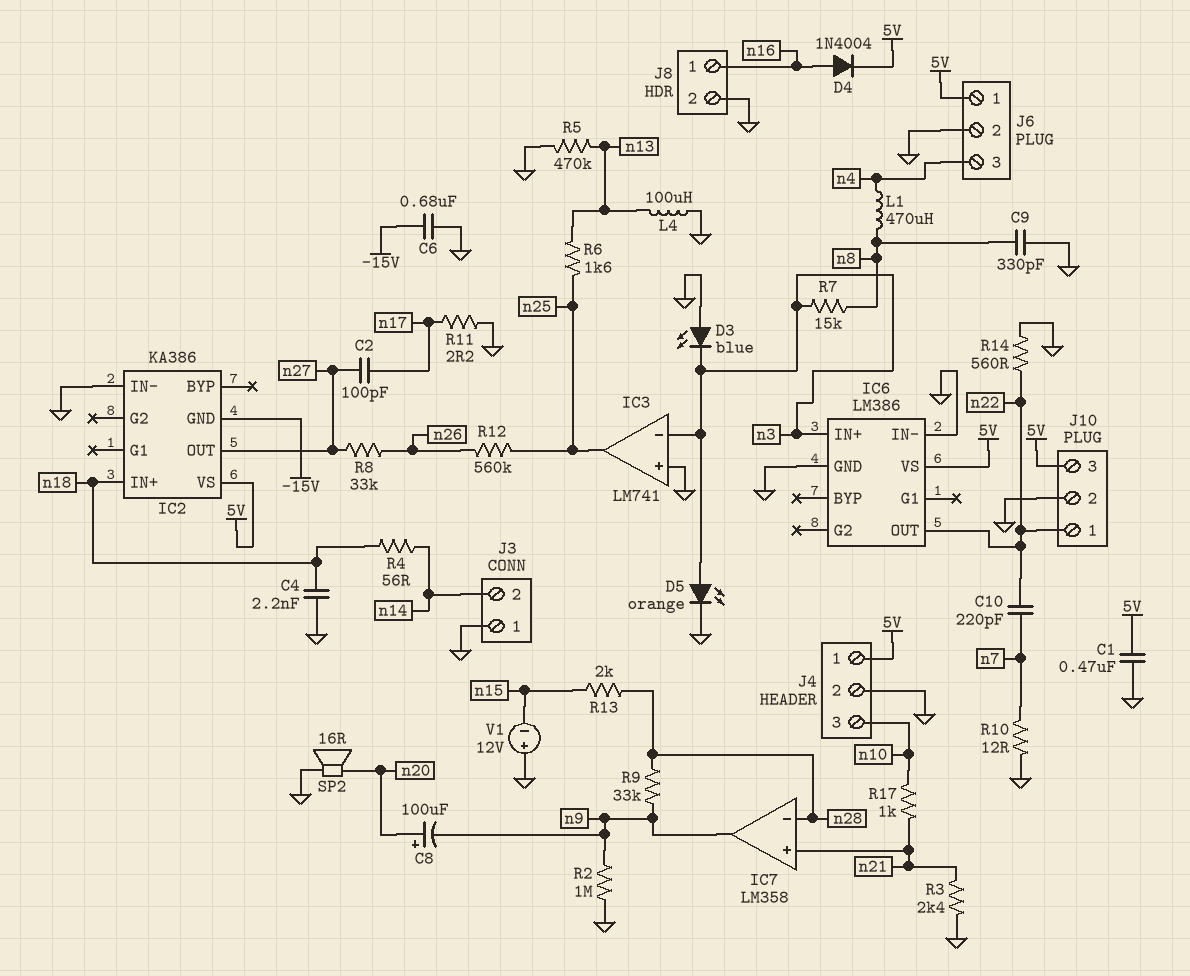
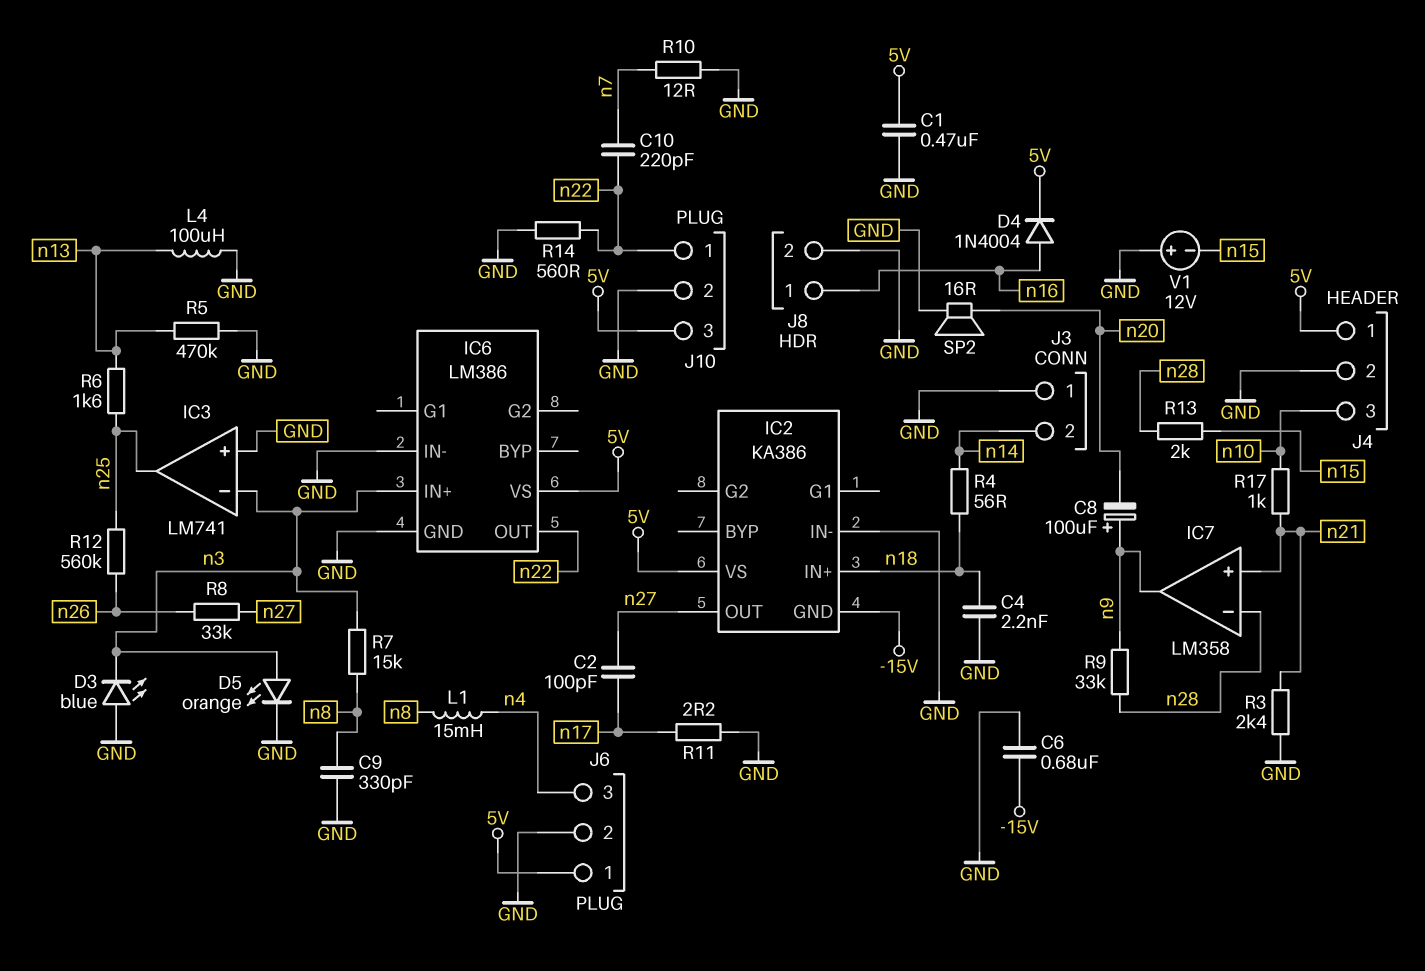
C8: 100uF (plus n20, minus n9) -> 100uF (plus n9, minus n20)
L1: 470uH (n4, n8) -> 15mH (n4, n8)
R2: 1M (GND, n9) -> none

